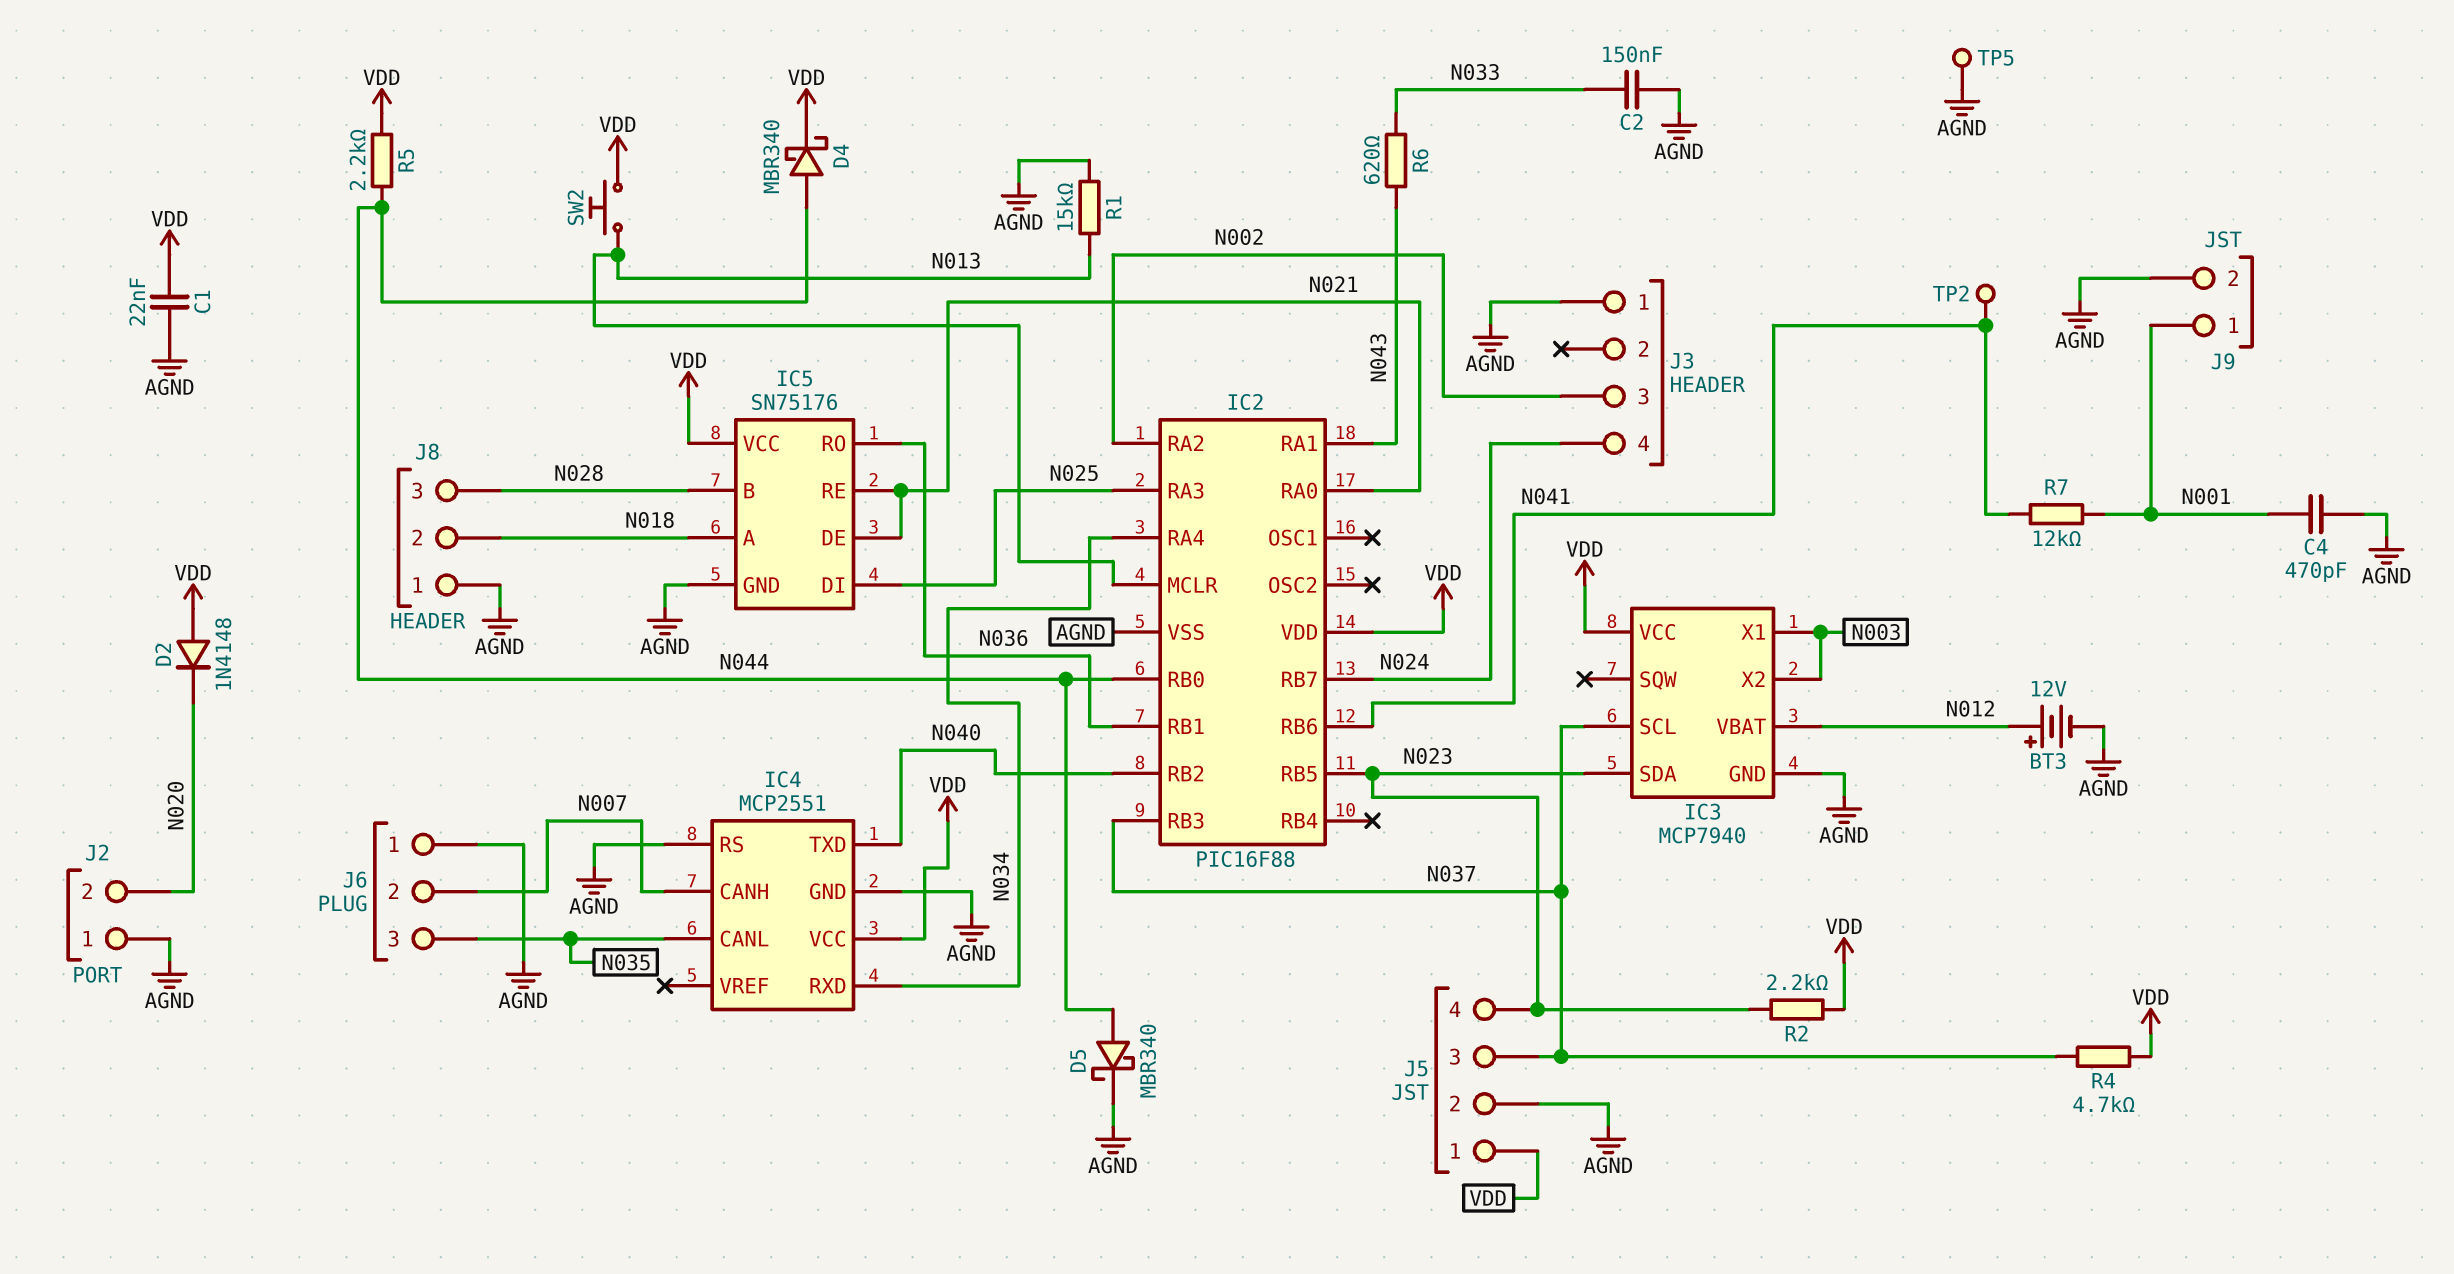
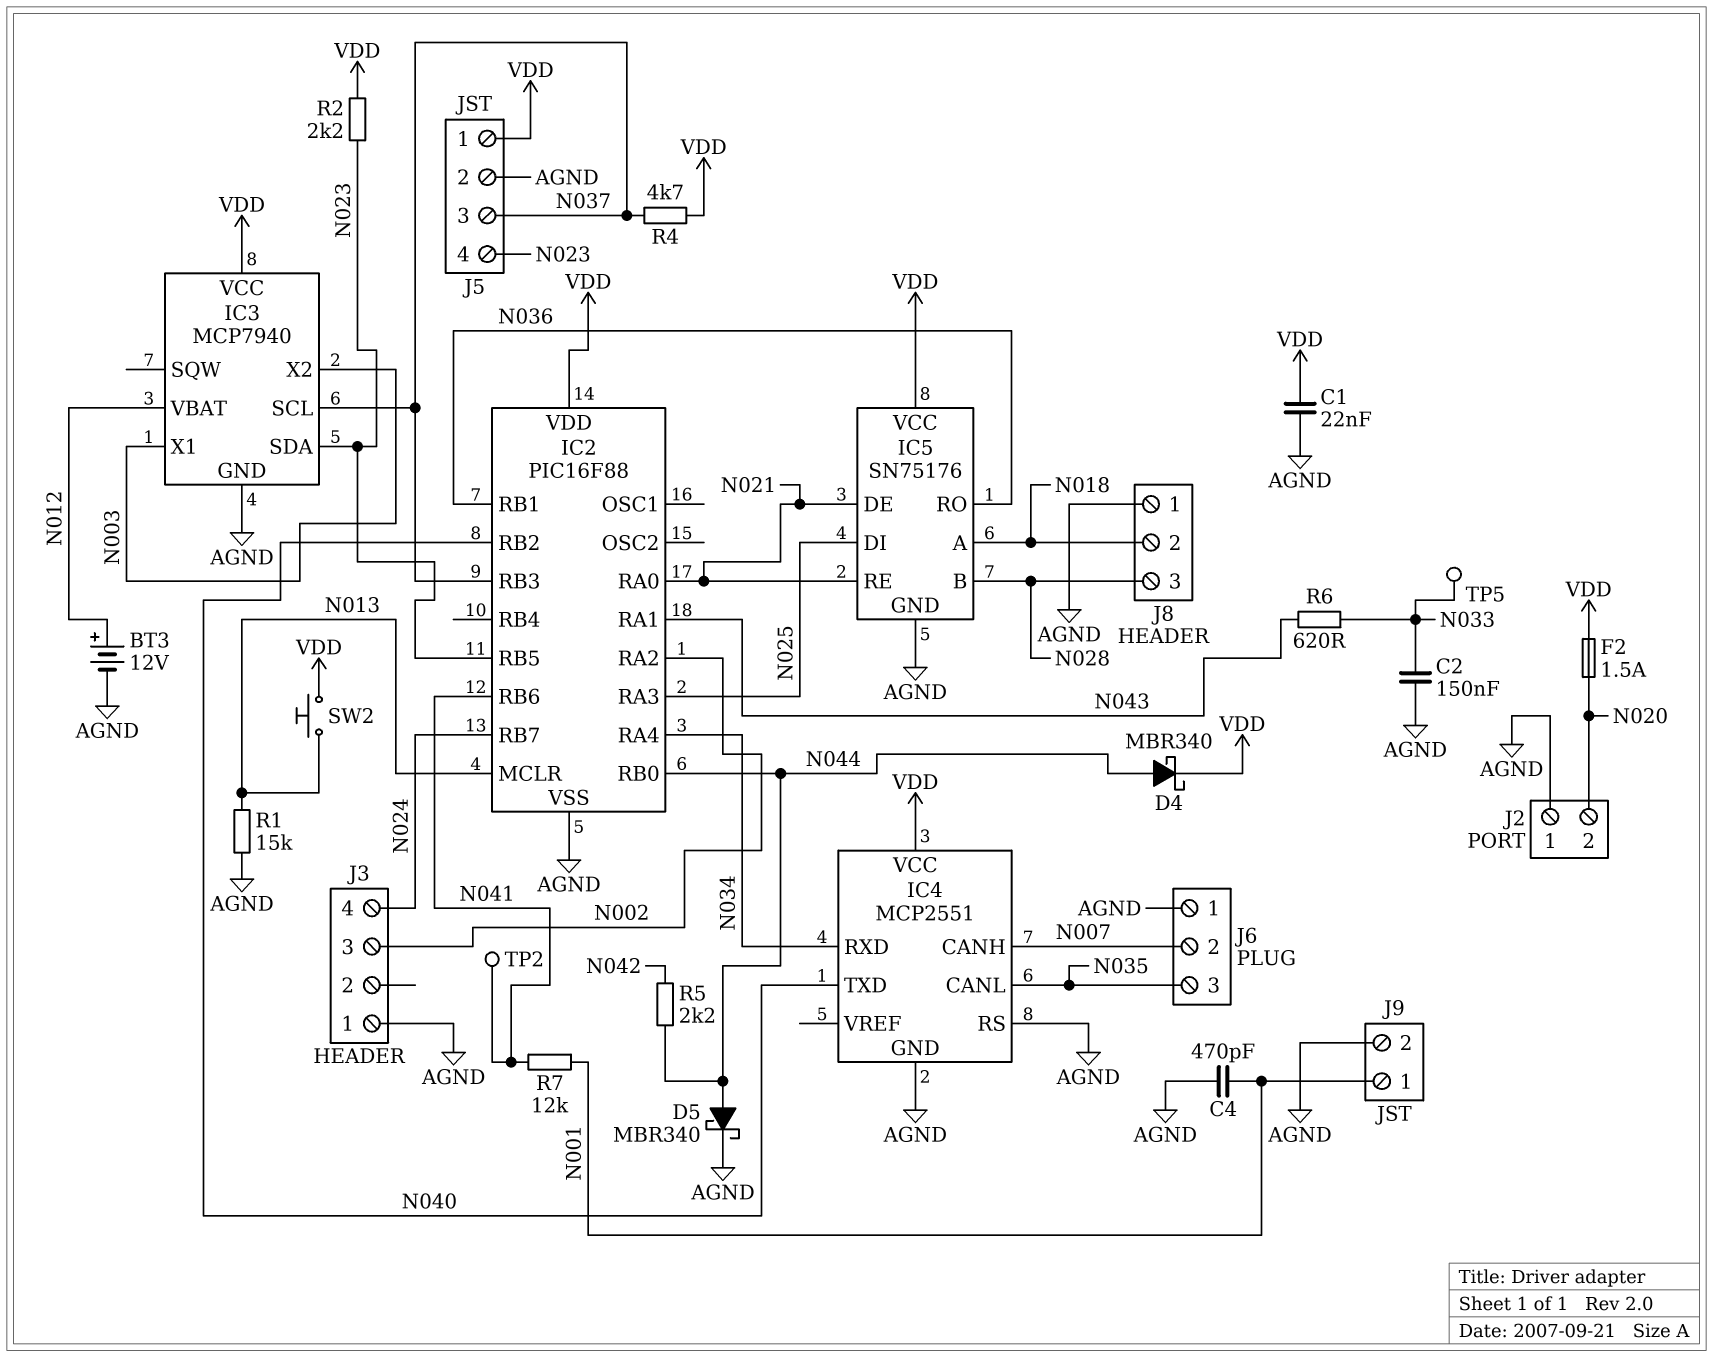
D2: diode 1N4148 (A VDD, K N020) -> none
F2: none -> 1.5A (N020, VDD)
R5: 2.2k (N044, VDD) -> 2.2k (N042, N044)
TP5: test point (AGND) -> test point (N033)

